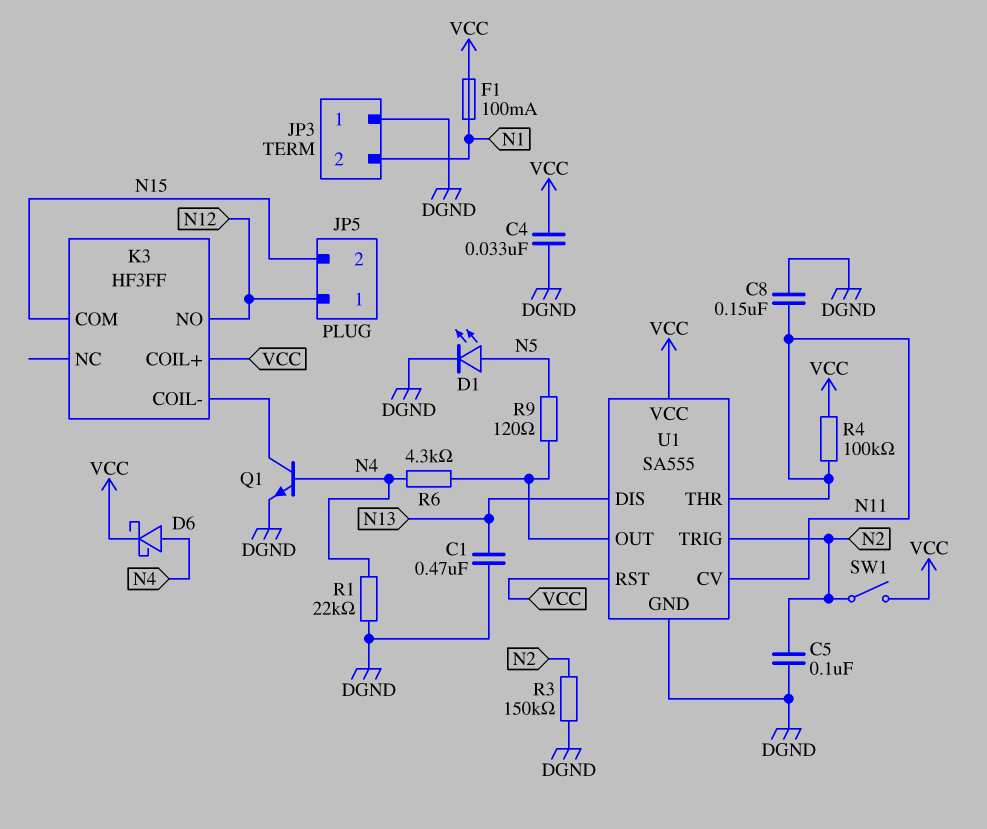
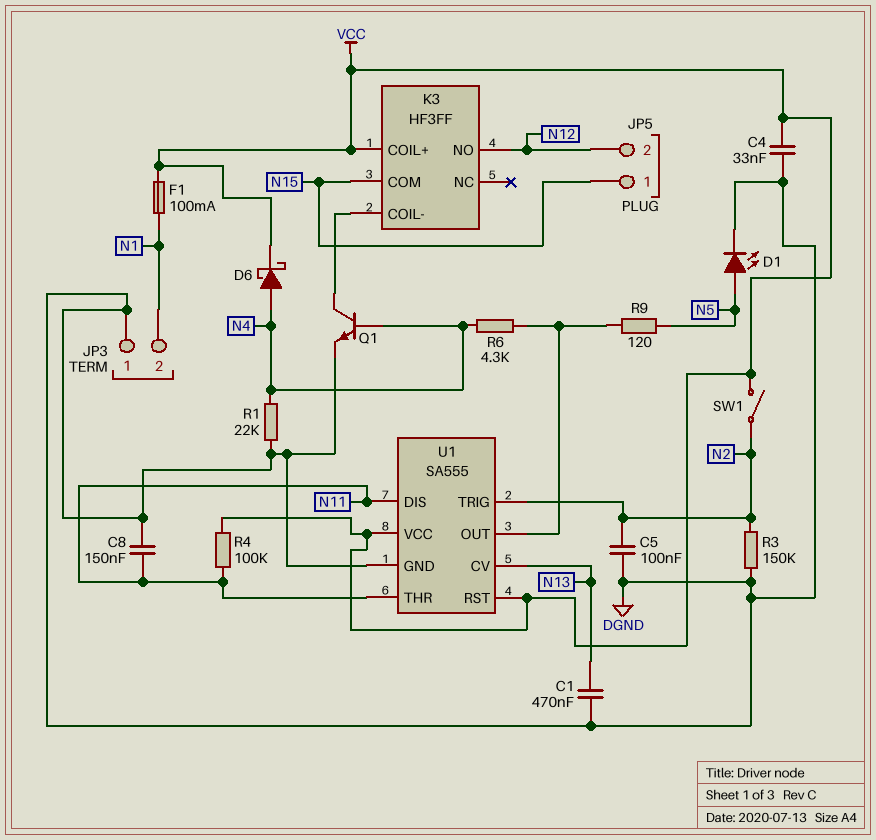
JP5 pin 1: N12 -> N15
JP5 pin 2: N15 -> N12
U1 pin CV: N11 -> N13
U1 pin DIS: N13 -> N11

